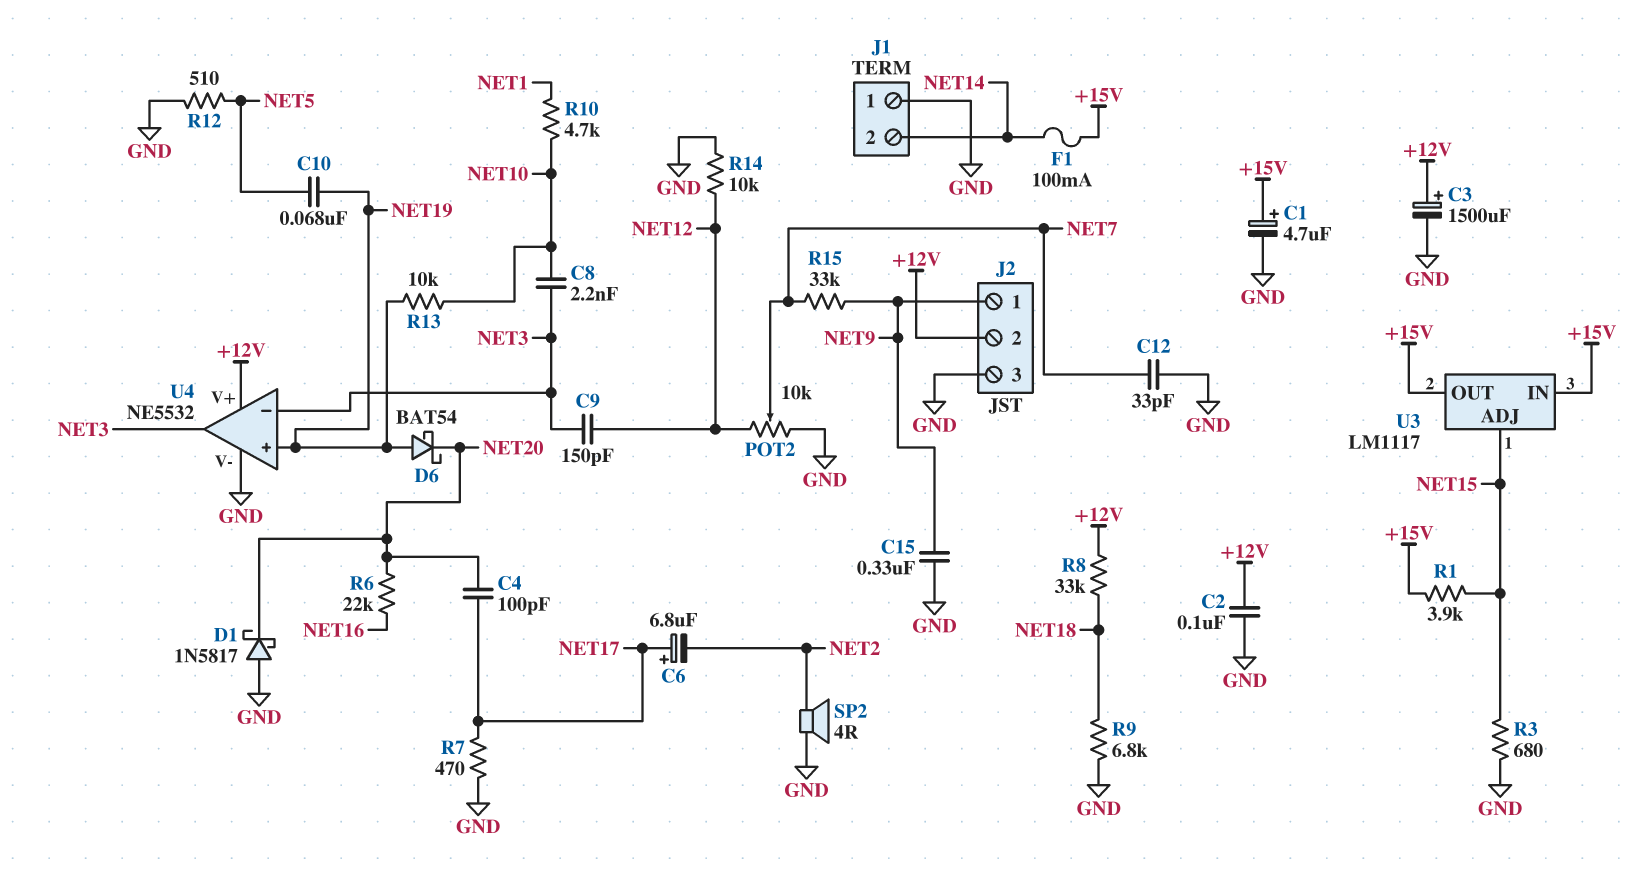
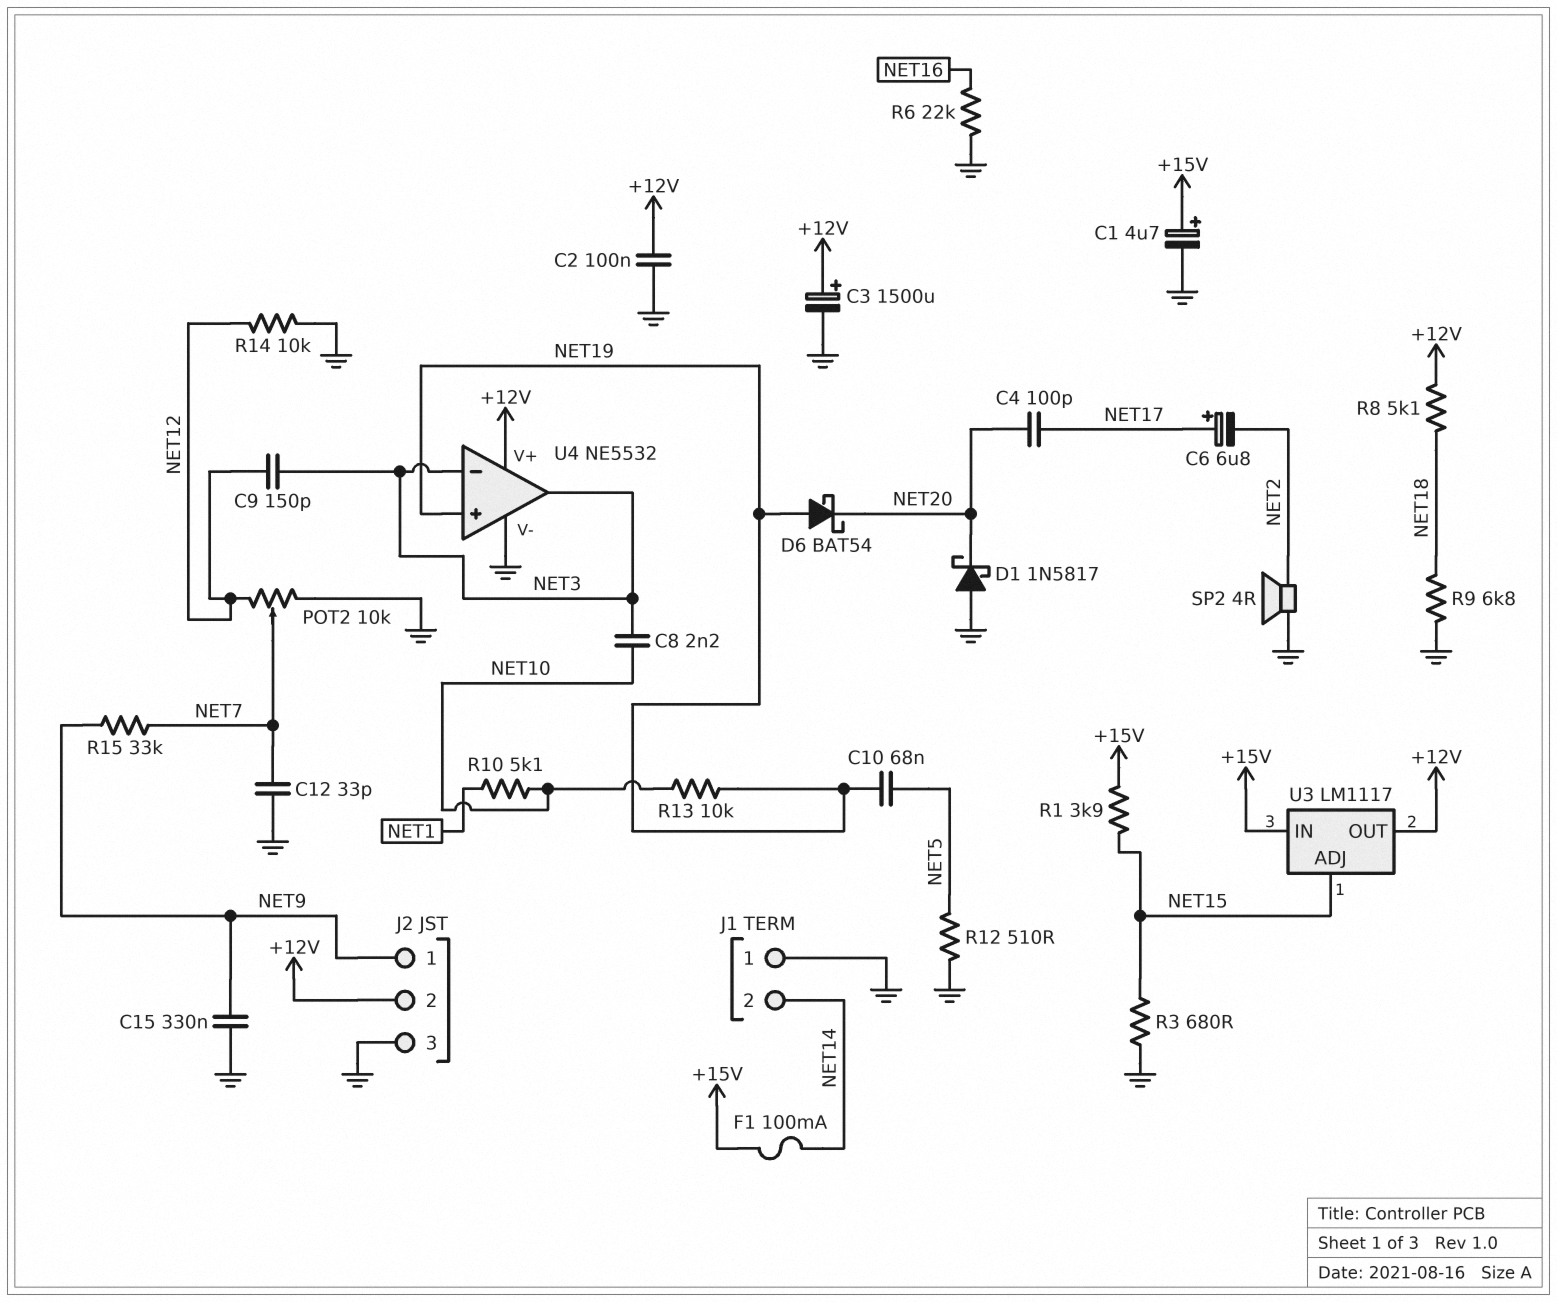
R6: 22k (NET16, NET20) -> 22k (GND, NET16)
R7: 470 (GND, NET17) -> none
R8: 33k (+12V, NET18) -> 5.1k (+12V, NET18)
R10: 4.7k (NET1, NET10) -> 5.1k (NET1, NET10)
U3 pin OUT: +15V -> +12V

